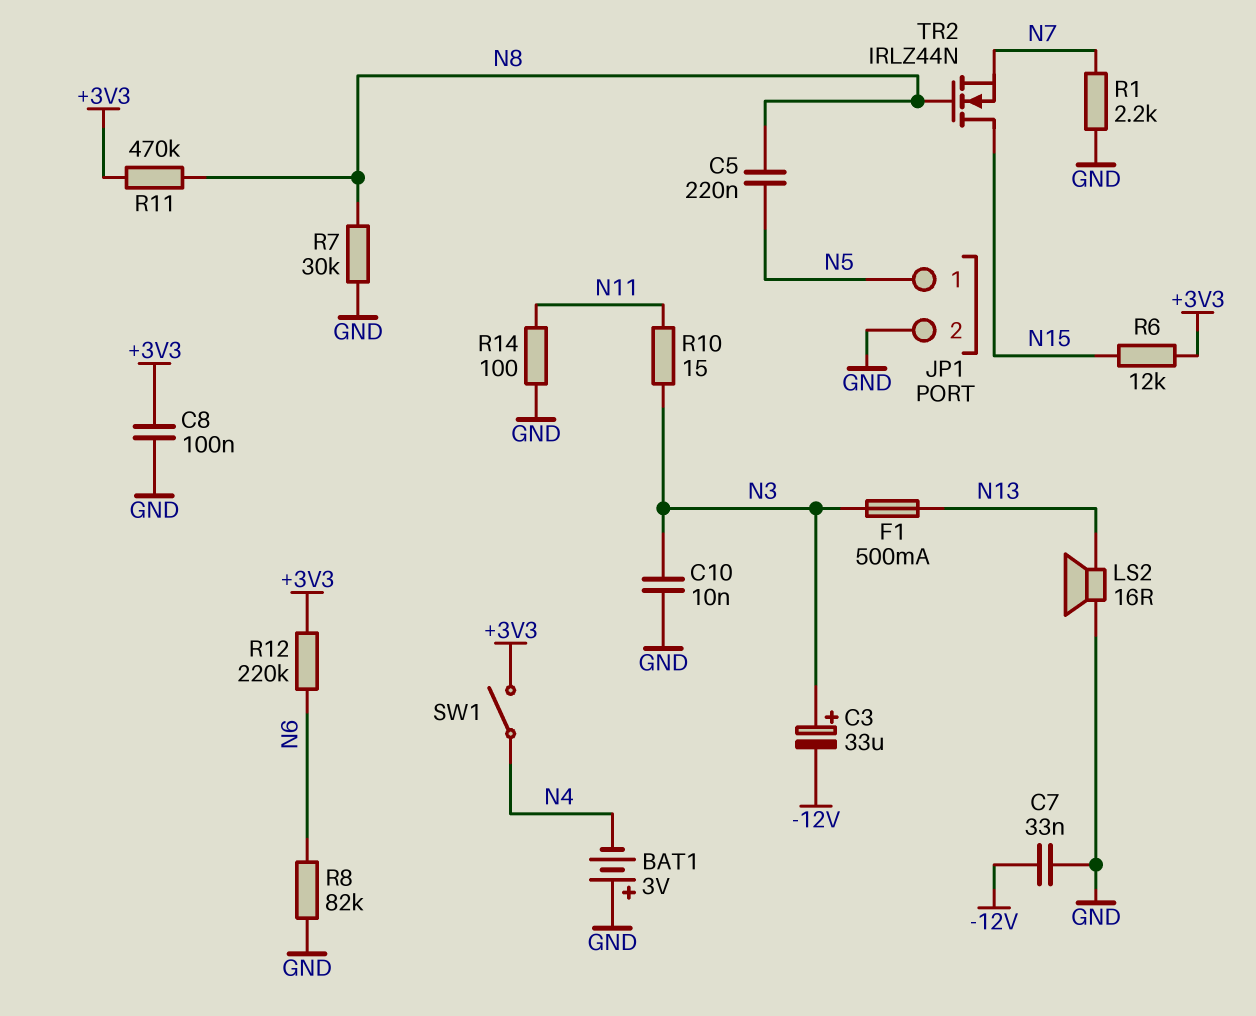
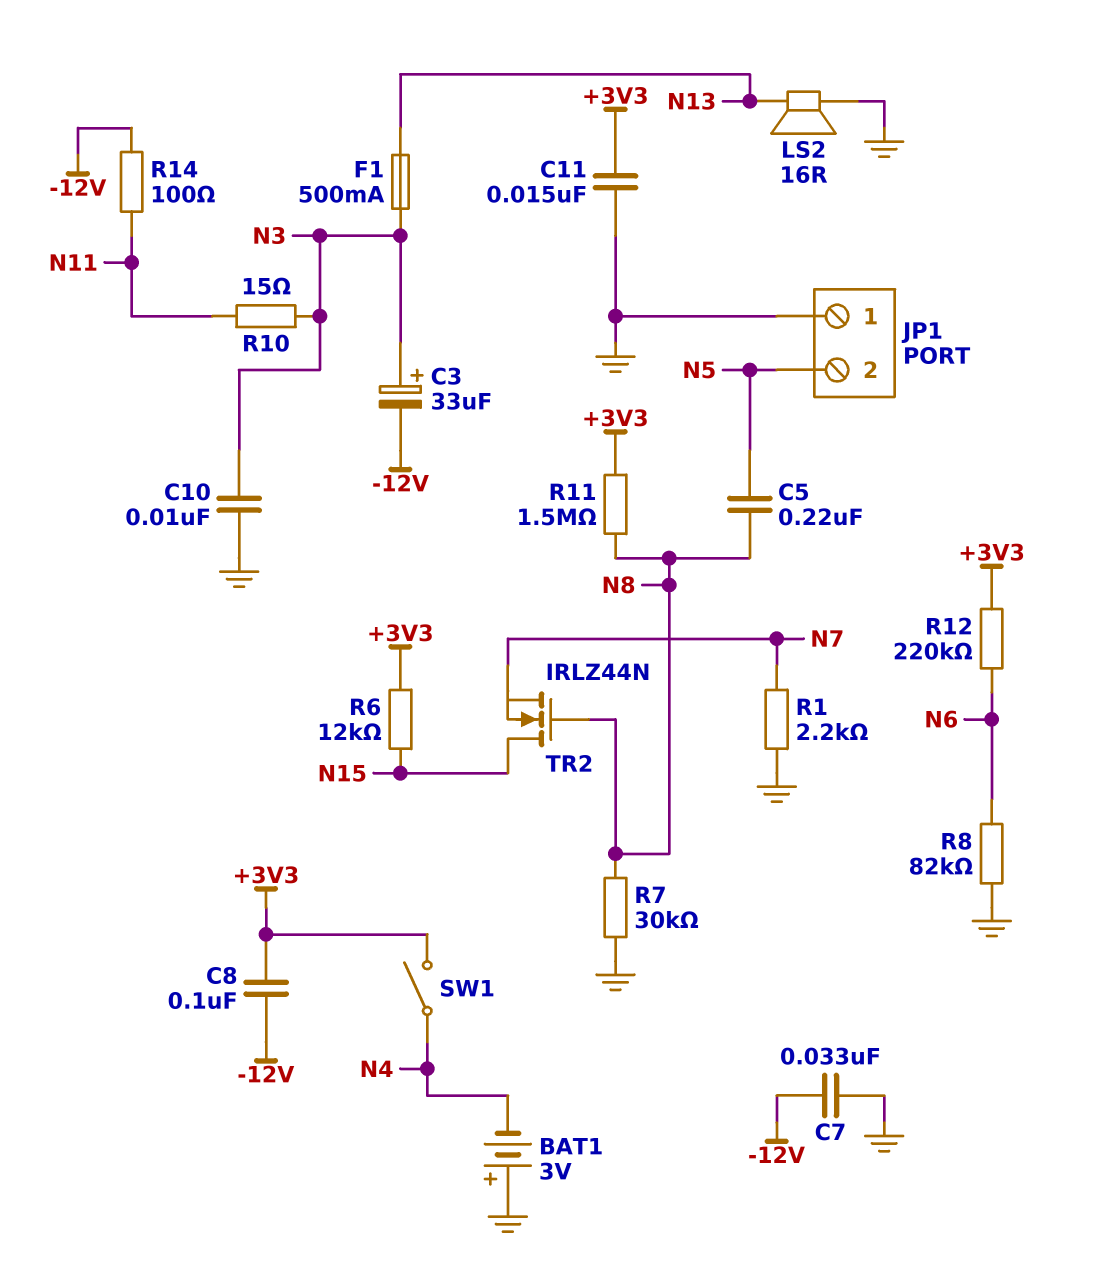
C8: 100nF (+3V3, GND) -> 100nF (+3V3, -12V)
C11: none -> 15nF (+3V3, GND)
JP1 pin 1: N5 -> GND
JP1 pin 2: GND -> N5
R11: 470k (+3V3, N8) -> 1.5M (+3V3, N8)
R14: 100 (GND, N11) -> 100 (-12V, N11)

